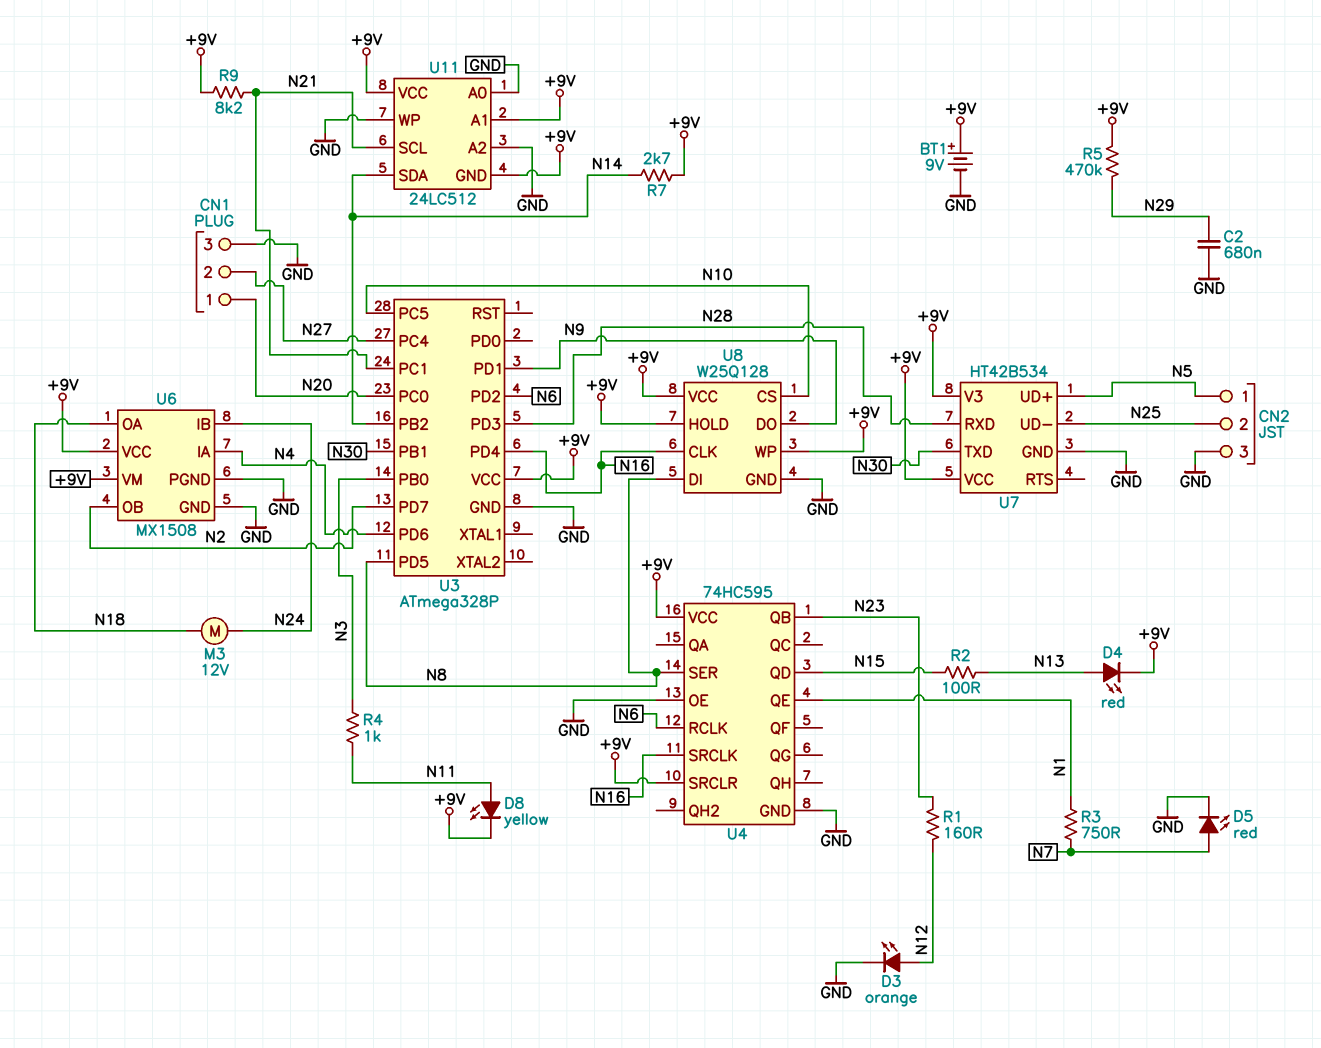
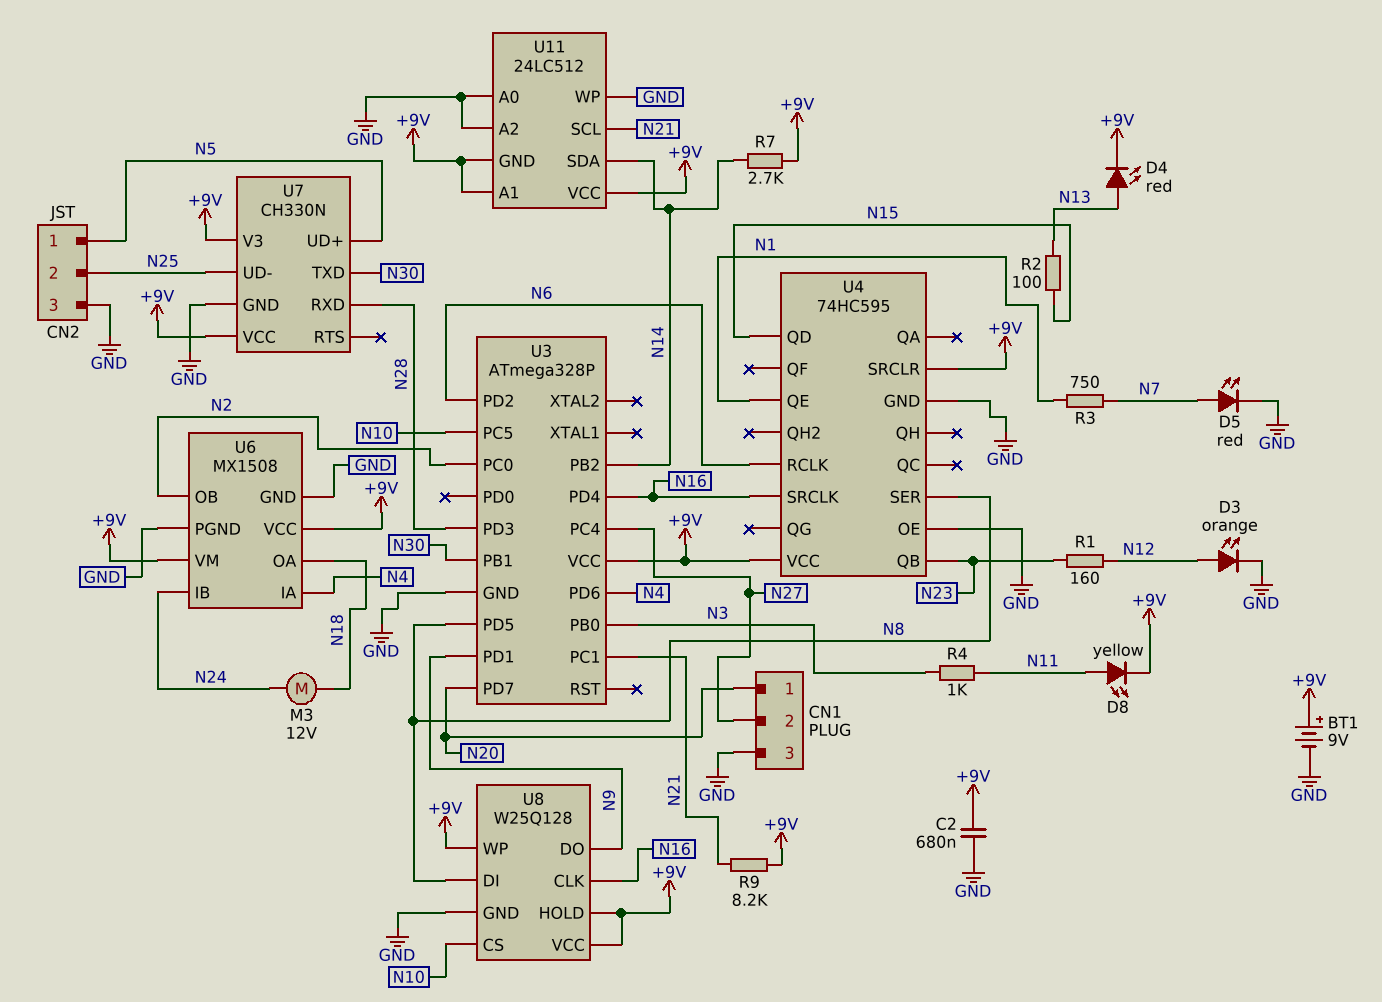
C2: 680nF (GND, N29) -> 680nF (+9V, GND)
R5: 470k (+9V, N29) -> none
U3 pin PC0: N20 -> N2
U3 pin PD7: N2 -> N20
U7: HT42B534 -> CH330N

